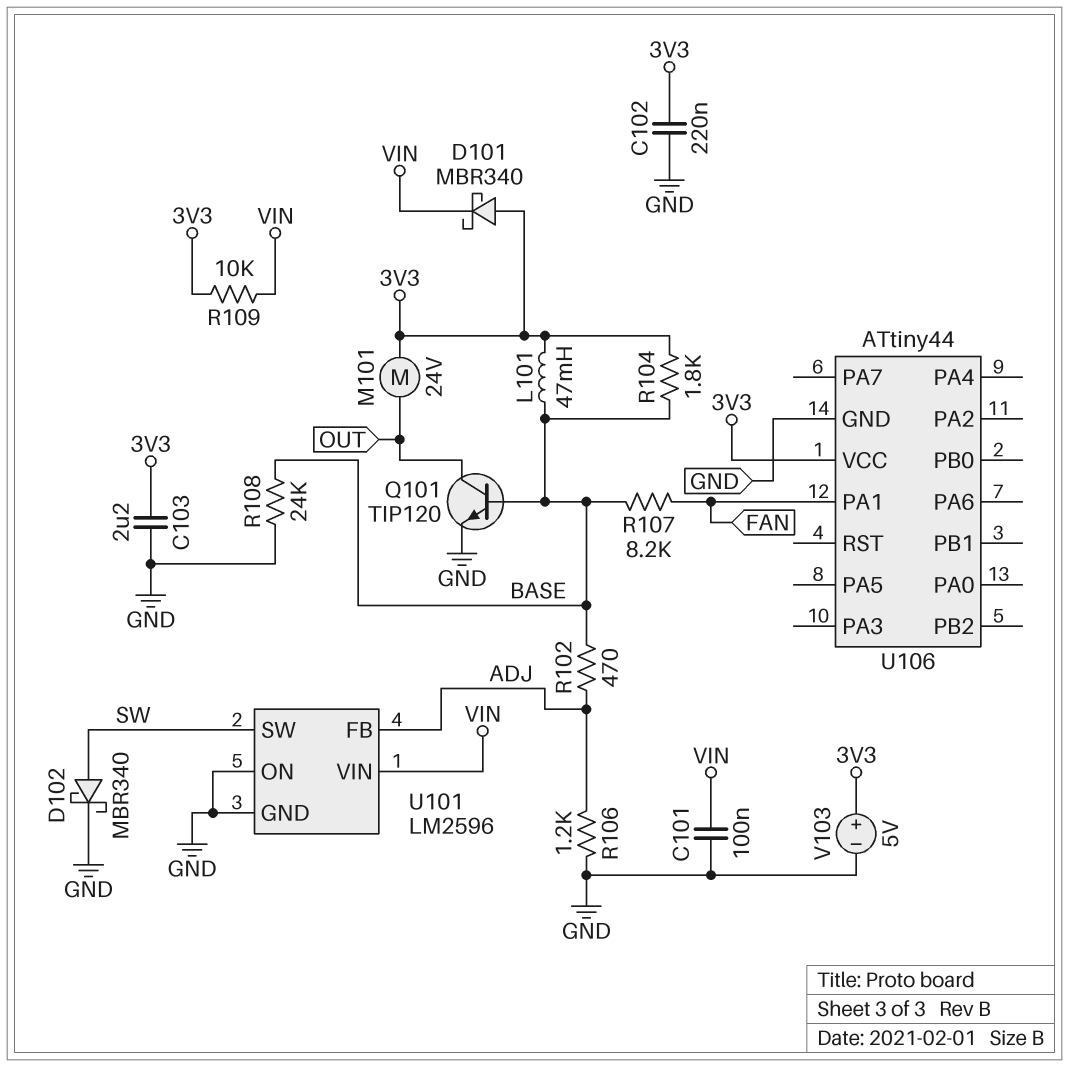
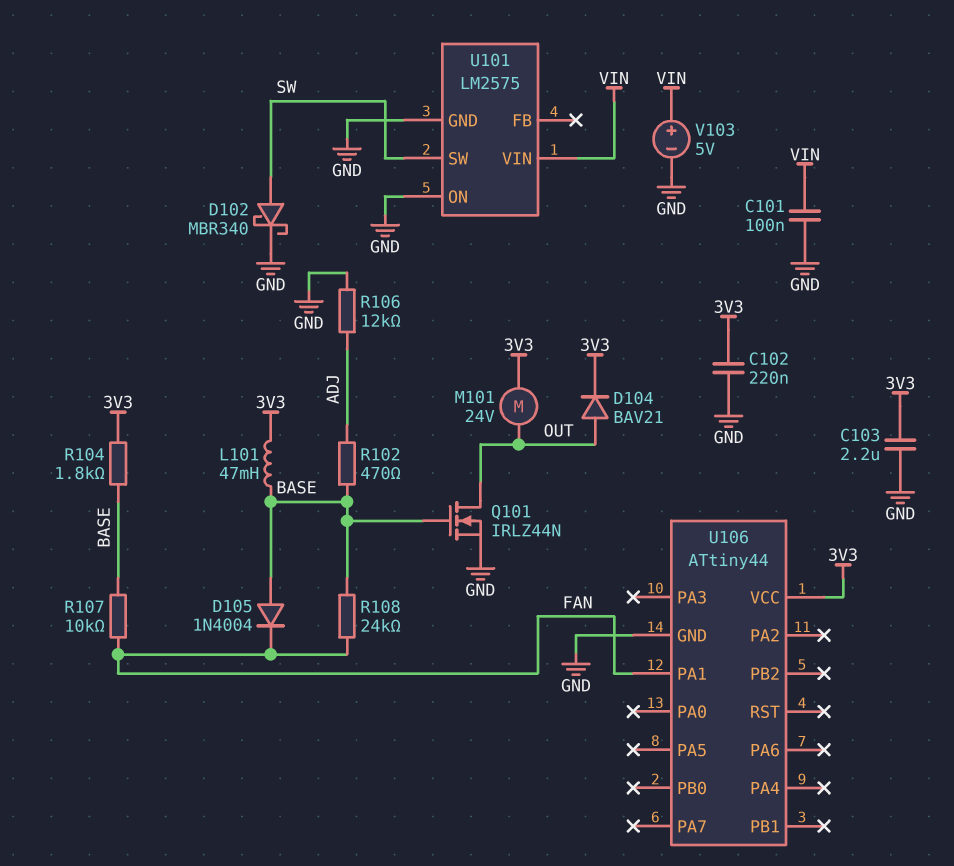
D101: schottky MBR340 (A 3V3, K VIN) -> none
D104: none -> diode BAV21 (A OUT, K 3V3)
D105: none -> diode 1N4004 (A BASE, K FAN)
Q101: NPN TIP120 (B BASE, C OUT, E GND) -> NMOS IRLZ44N (G BASE, D OUT, S GND)
R106: 1.2k (ADJ, GND) -> 12k (ADJ, GND)
R107: 8.2k (BASE, FAN) -> 10k (BASE, FAN)
R108: 24k (BASE, GND) -> 24k (BASE, FAN)
R109: 10k (3V3, VIN) -> none
U101: LM2596 -> LM2575
U101 pin FB: ADJ -> none
V103: 5V (plus 3V3, minus GND) -> 5V (plus VIN, minus GND)

